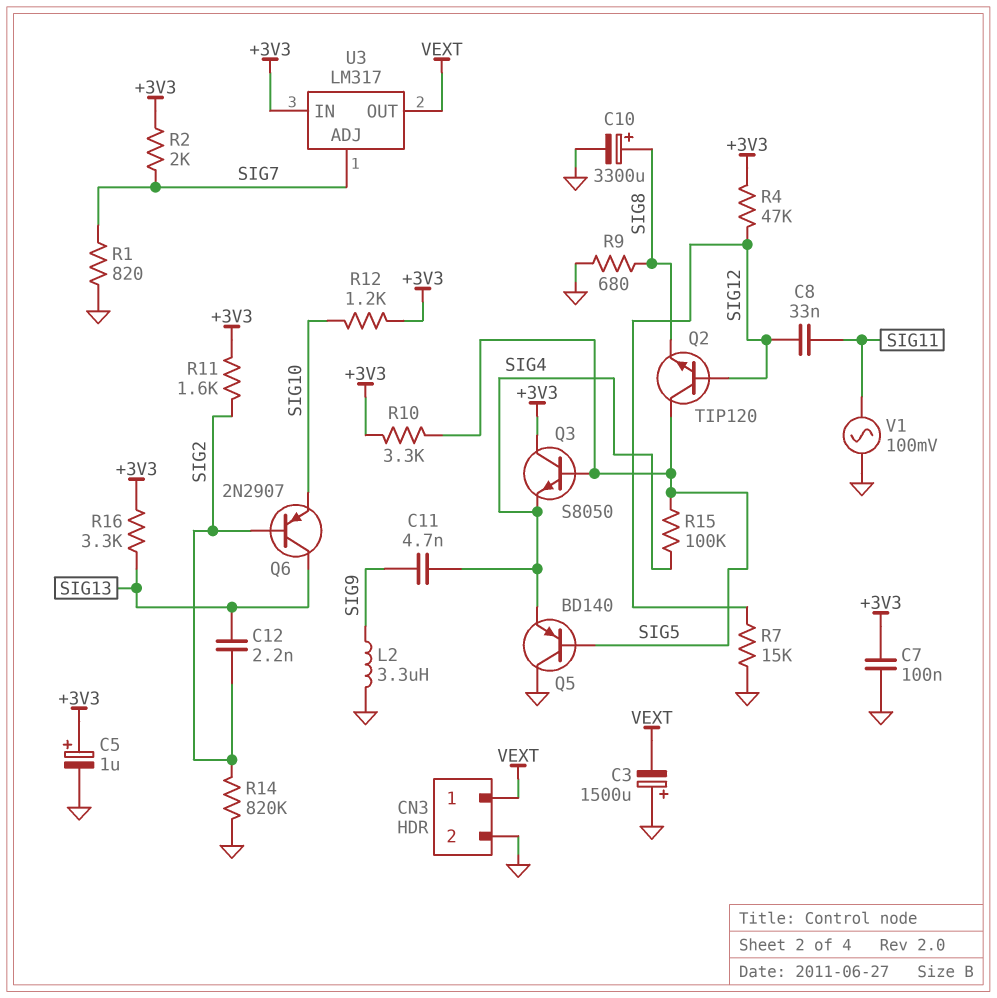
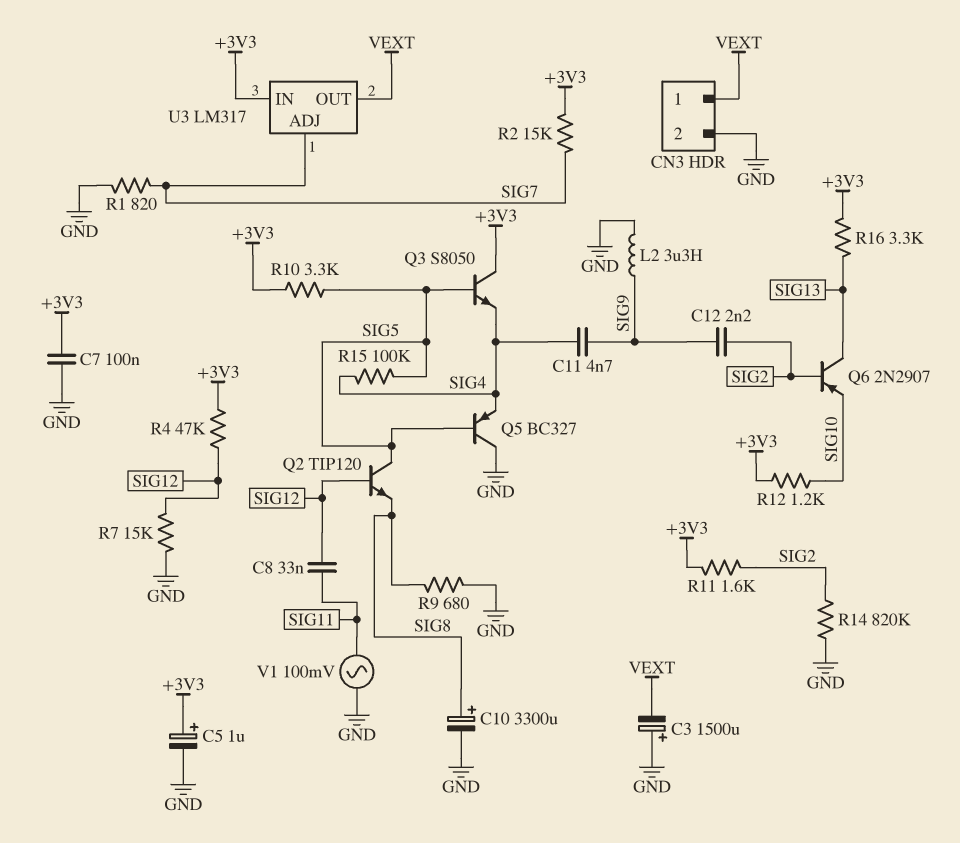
C12: 2.2nF (SIG2, SIG13) -> 2.2nF (SIG2, SIG9)
Q5: PNP BD140 (B SIG5, C GND, E SIG4) -> PNP BC327 (B SIG5, C GND, E SIG4)
R2: 2k (+3V3, SIG7) -> 15k (+3V3, SIG7)

